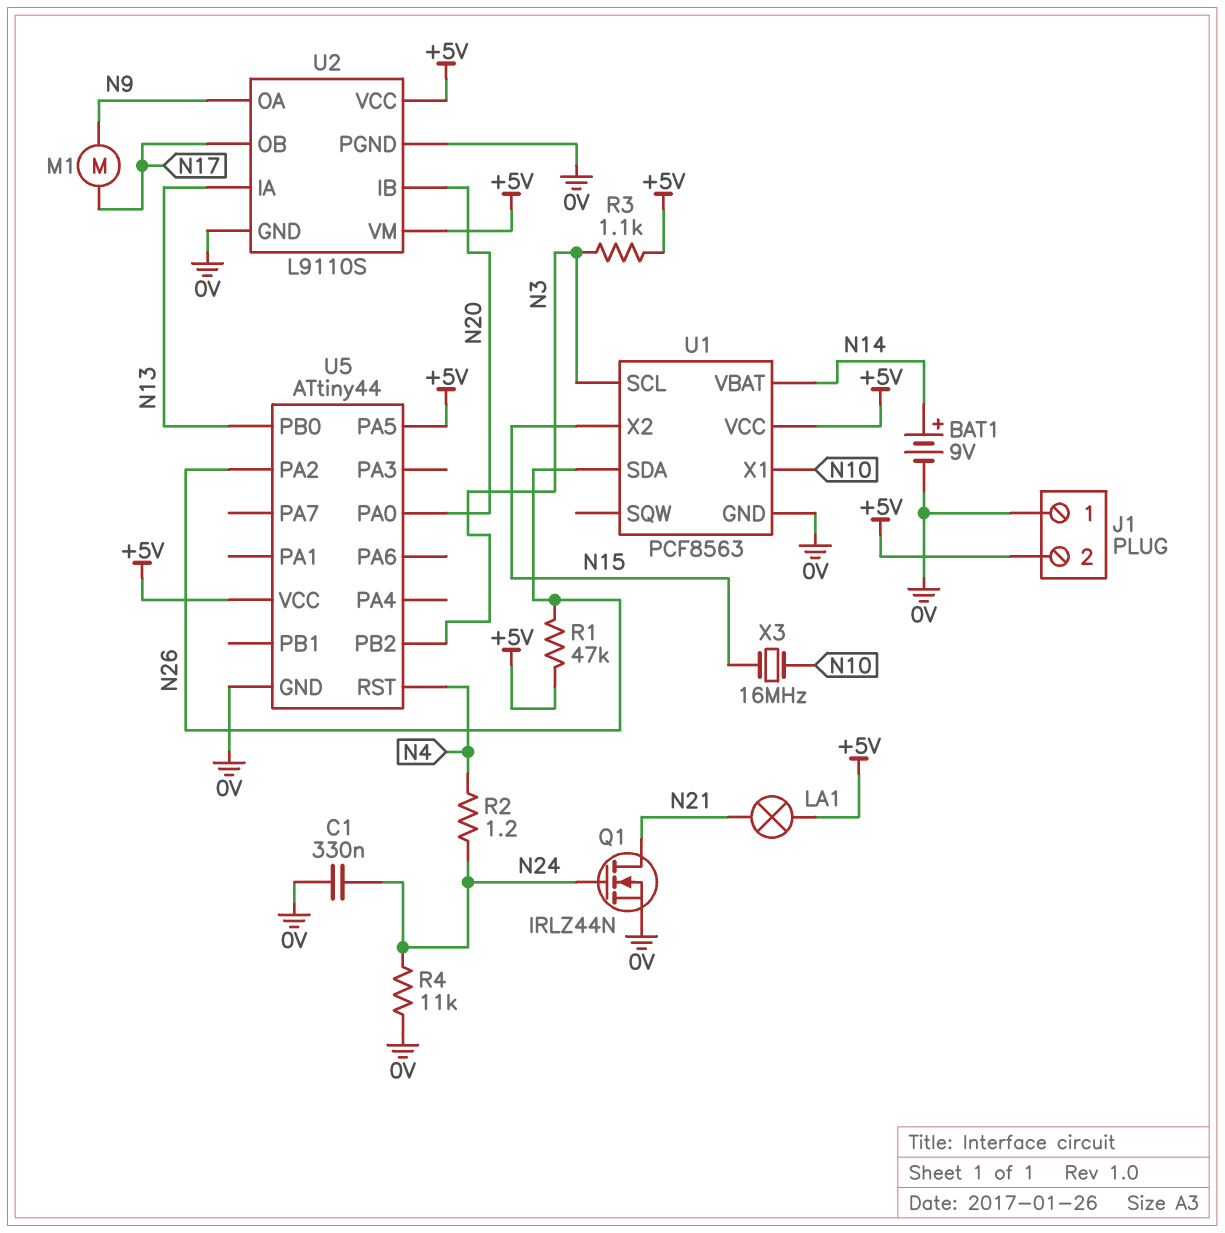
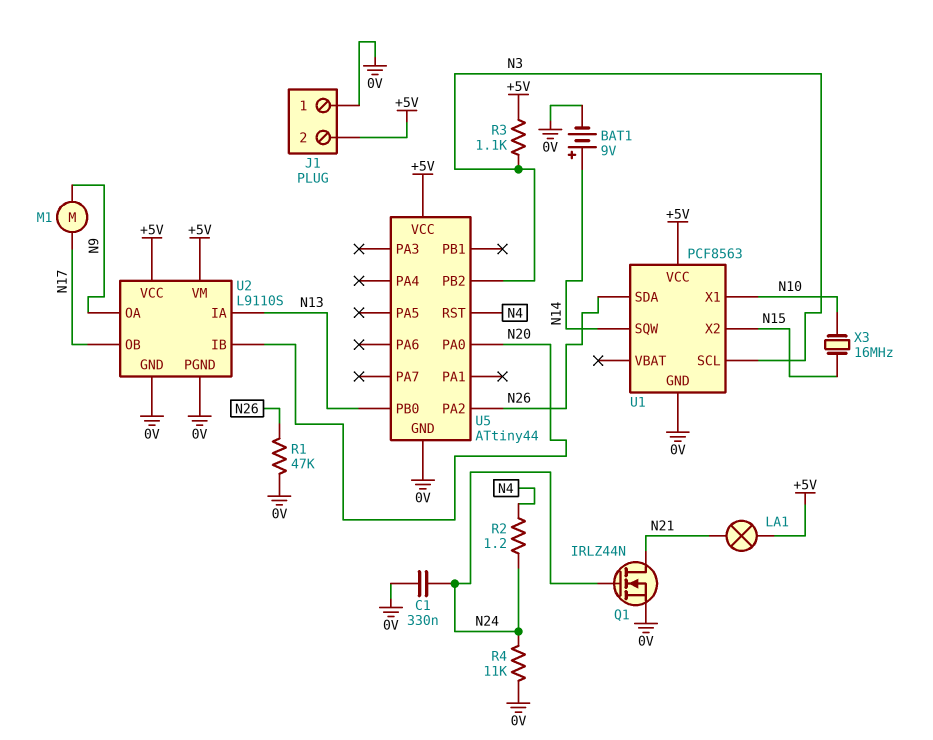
R1: 47k (+5V, N26) -> 47k (0V, N26)
U1 pin SQW: none -> N14
U1 pin VBAT: N14 -> none
U5 pin PA5: +5V -> none

